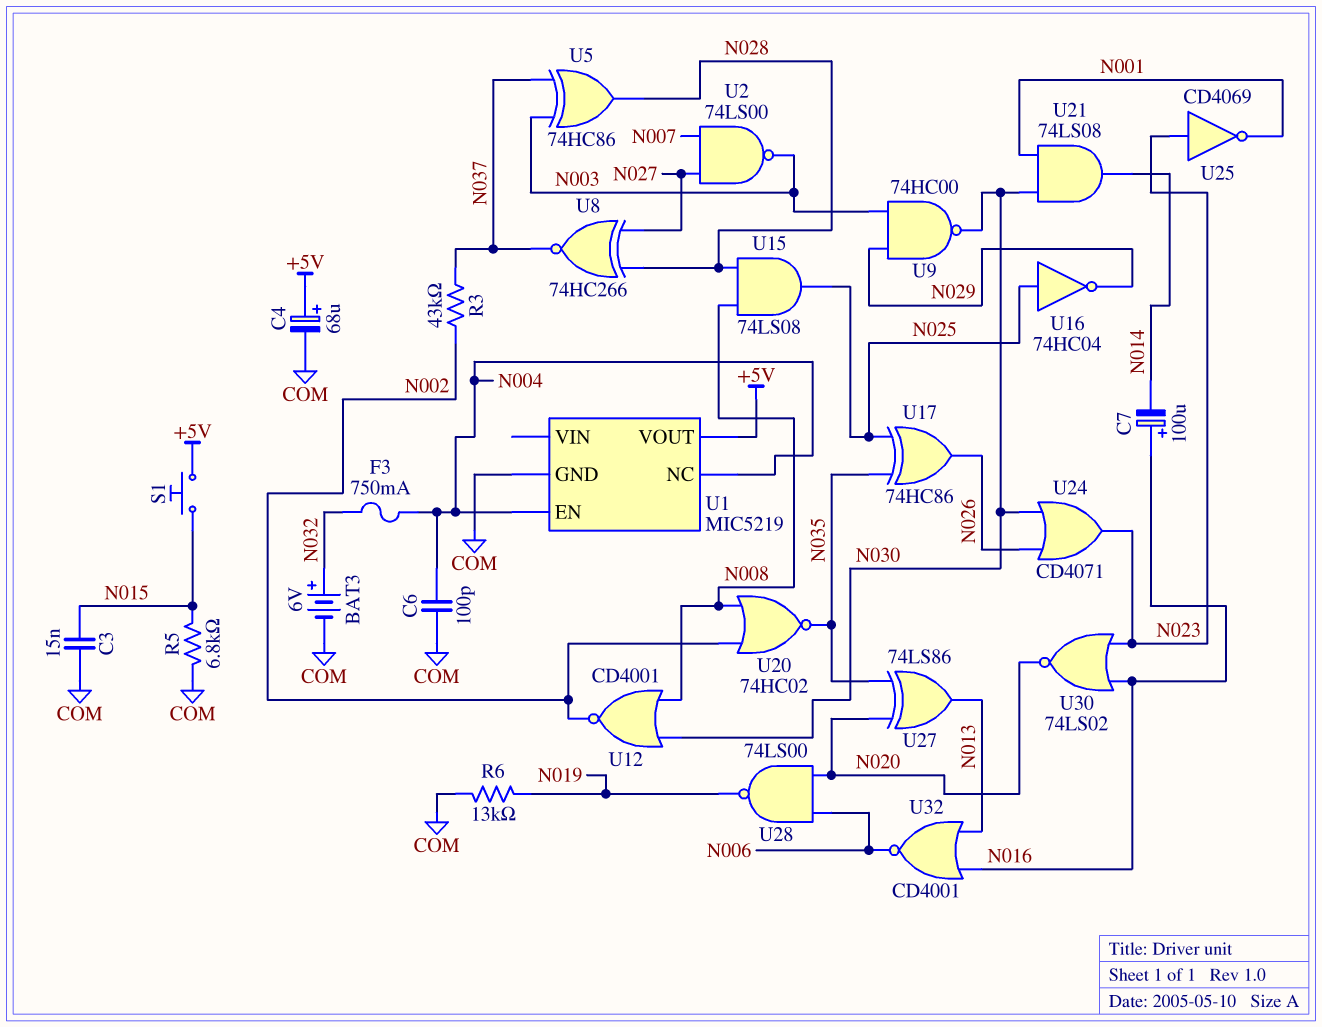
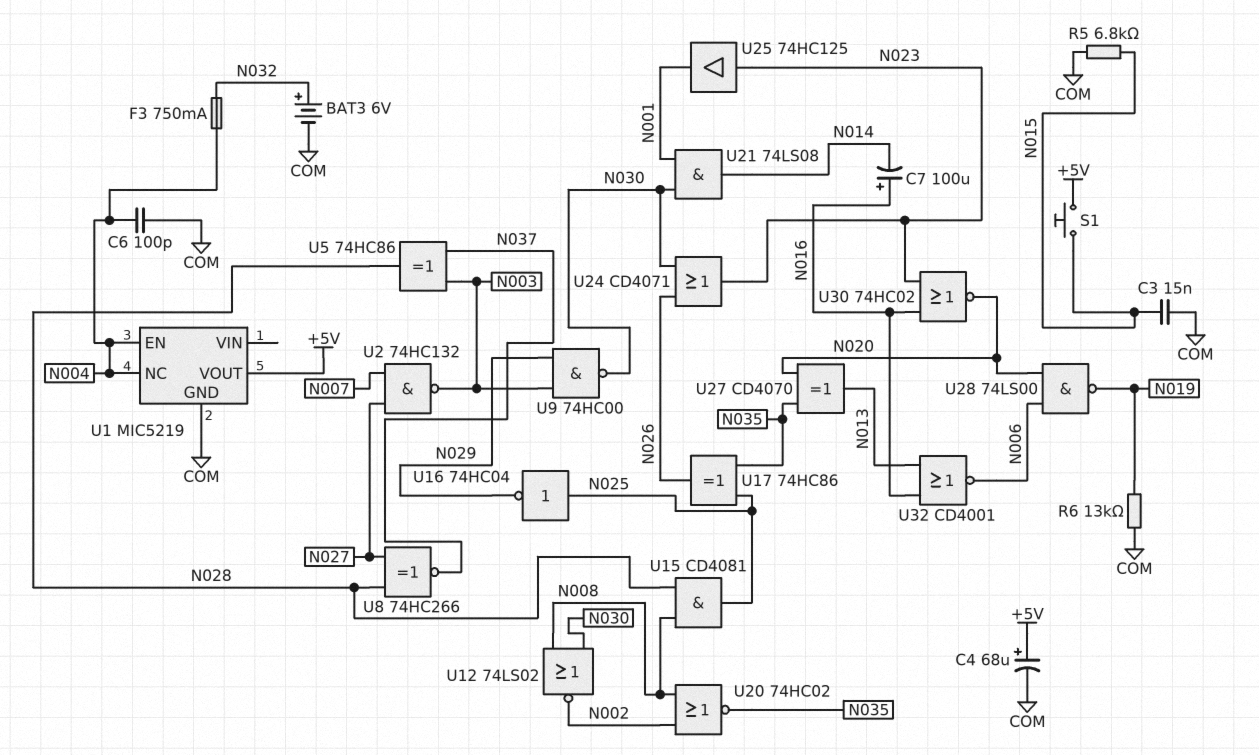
R3: 43k (N002, N037) -> none
U2: NAND 74LS00 (in N007, in N027, out N003) -> NAND 74HC132 (in N007, in N027, out N003)
U12: NOR CD4001 (in N008, in N030, out N002) -> NOR 74LS02 (in N008, in N030, out N002)
U15: AND 74LS08 (in N008, in N028, out N025) -> AND CD4081 (in N008, in N028, out N025)
U25: NOT CD4069 (in N023, out N001) -> buffer 74HC125 (in N023, out N001)
U27: XOR 74LS86 (in N020, in N035, out N013) -> XOR CD4070 (in N020, in N035, out N013)
U30: NOR 74LS02 (in N016, in N023, out N020) -> NOR 74HC02 (in N016, in N023, out N020)

